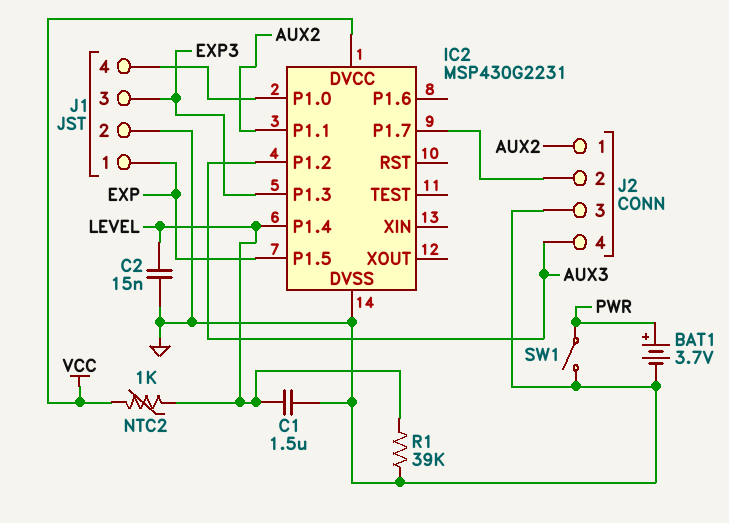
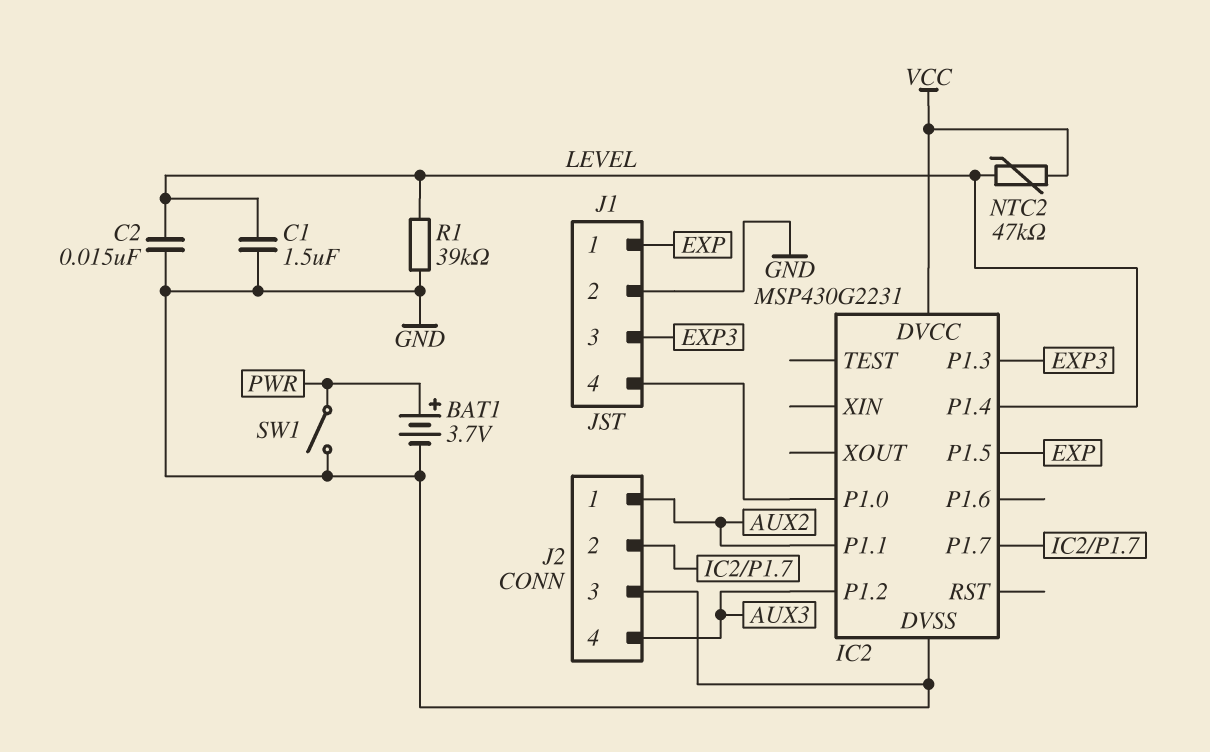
NTC2: 1k (LEVEL, VCC) -> 47k (LEVEL, VCC)

